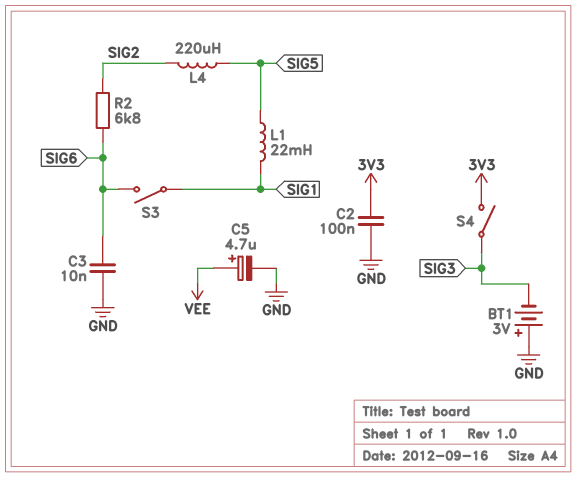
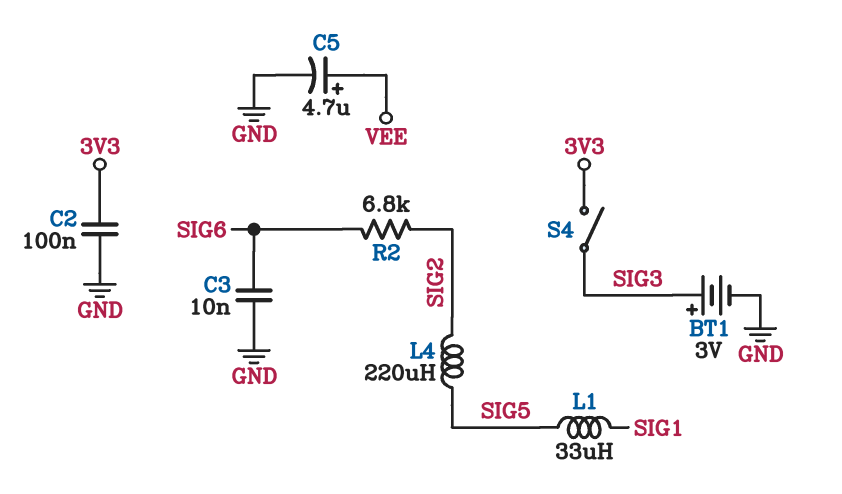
BT1: 3V (plus GND, minus SIG3) -> 3V (plus SIG3, minus GND)
L1: 22mH (SIG1, SIG5) -> 33uH (SIG1, SIG5)
S3: switch (SIG1, SIG6) -> none

